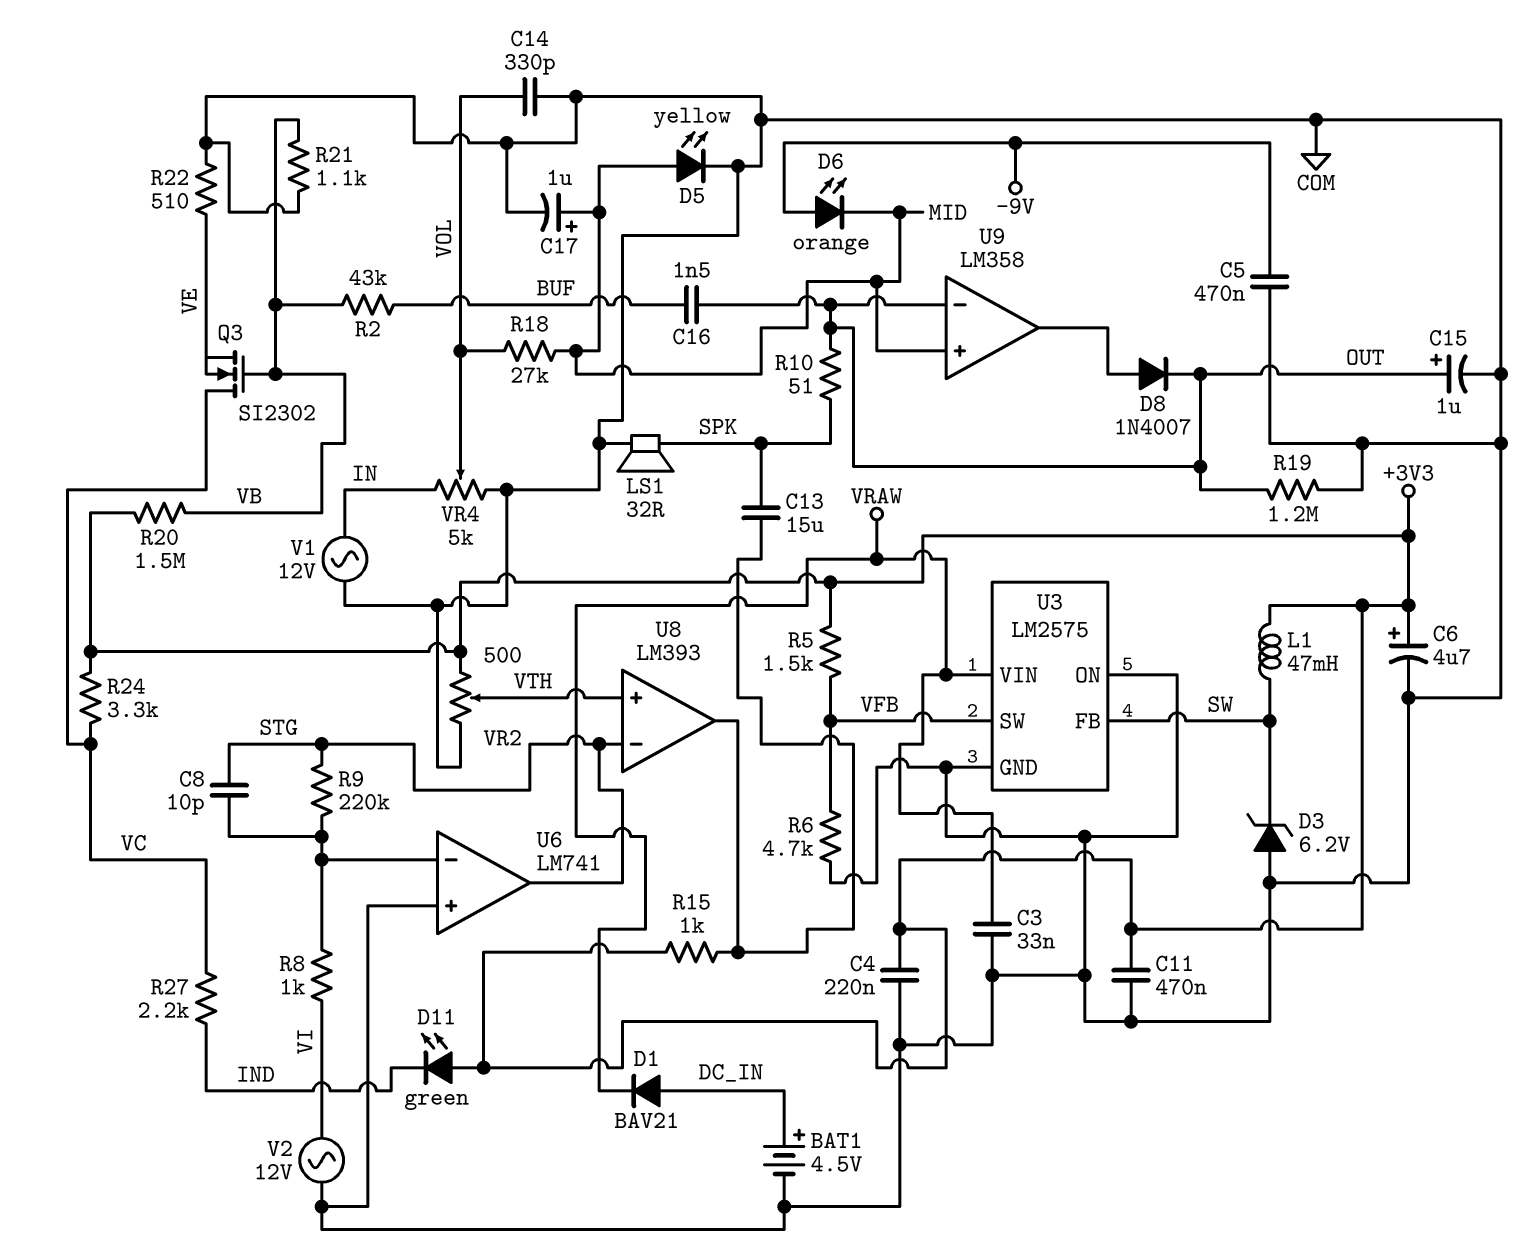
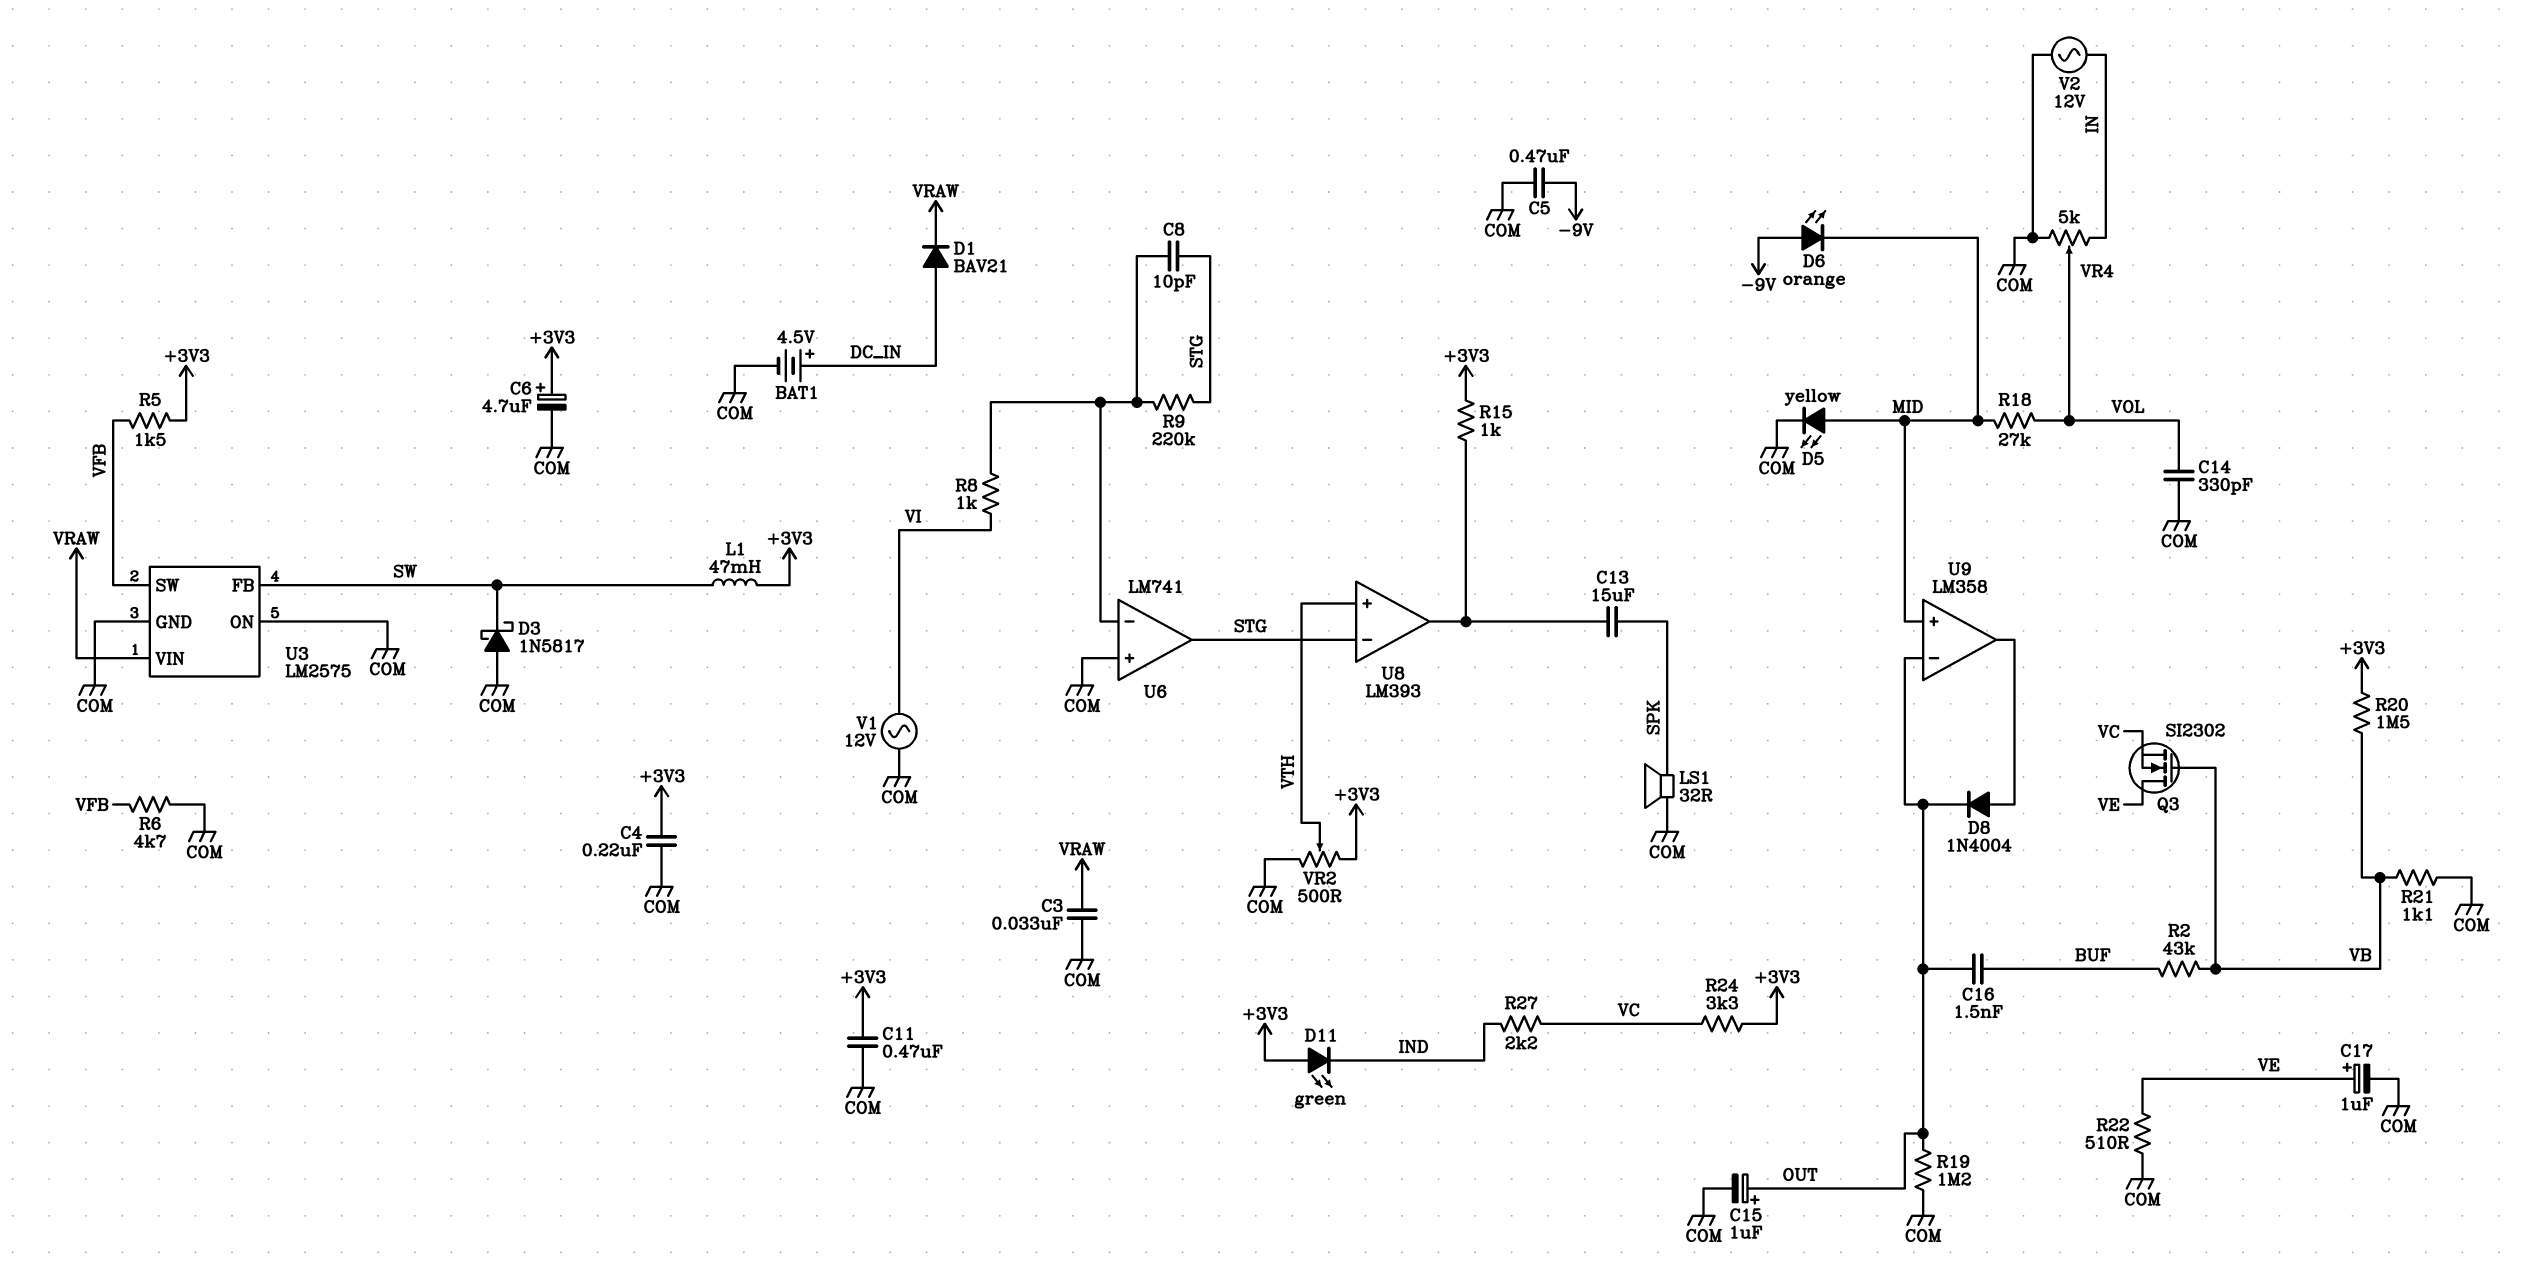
C17: 1uF (plus MID, minus COM) -> 1uF (plus VE, minus COM)
D3: zener 6.2V (A COM, K SW) -> schottky 1N5817 (A COM, K SW)
D8: diode 1N4007 (A U9/out, K OUT) -> diode 1N4004 (A U9/out, K OUT)
Q3: NMOS SI2302 (G VB, D VC, S VE) -> NMOS SI2302 (G VB, D VE, S VC)
R10: 51 (OUT, SPK) -> none
V1: AC 12V (COM, IN) -> AC 12V (COM, VI)
V2: AC 12V (COM, VI) -> AC 12V (COM, IN)

